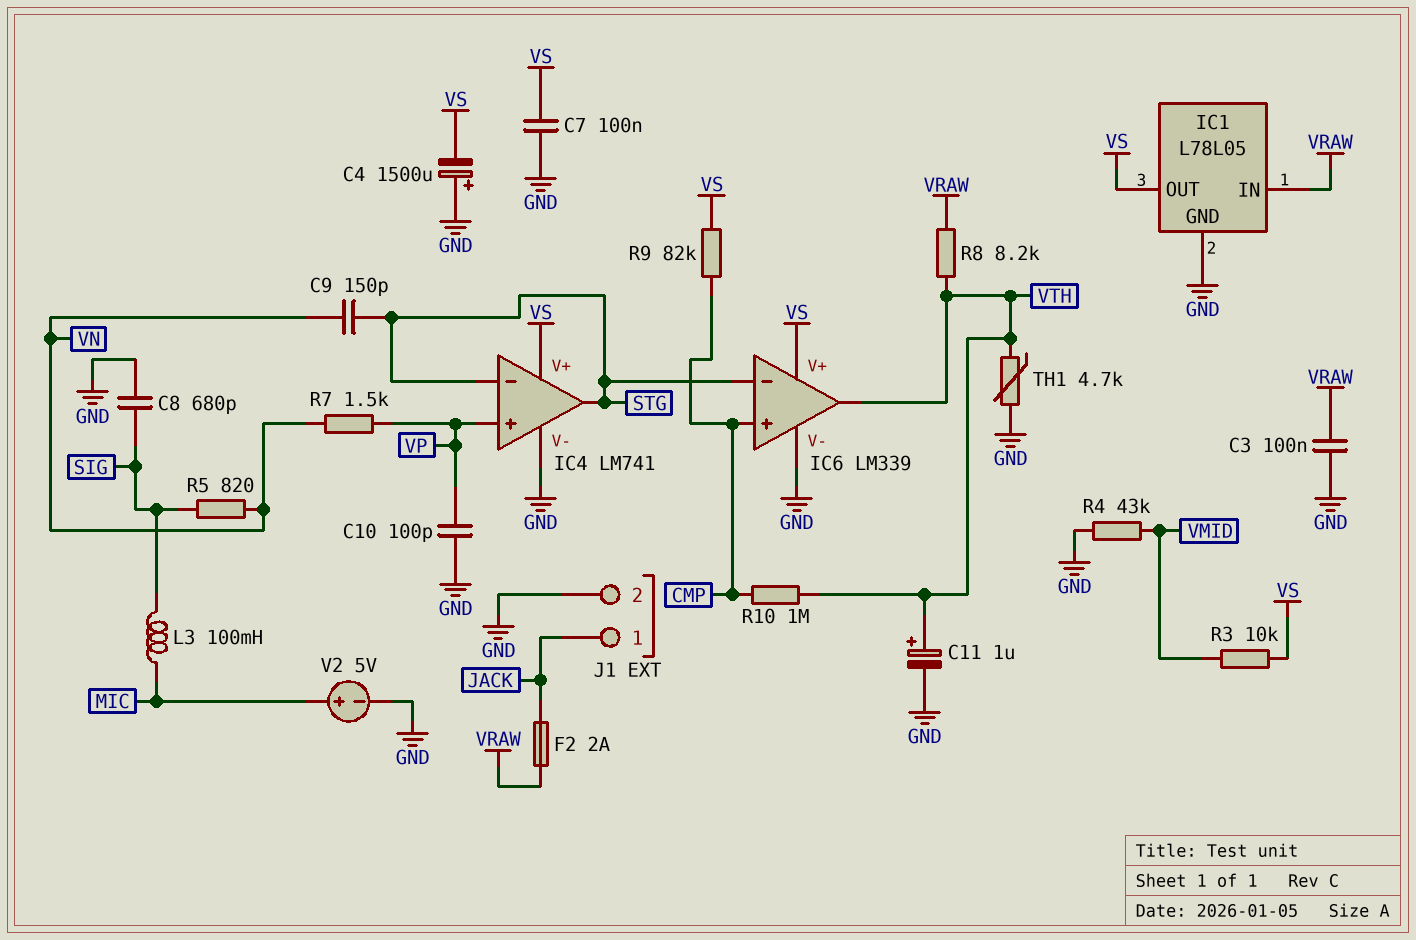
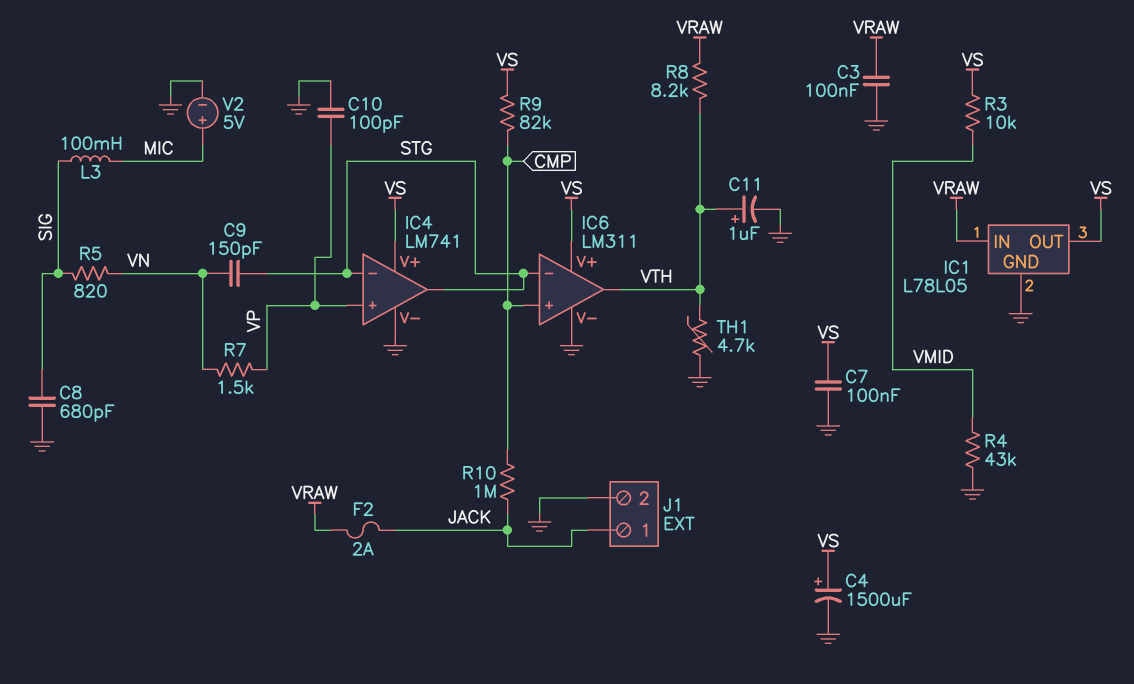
C4: 1500uF (plus GND, minus VS) -> 1500uF (plus VS, minus GND)
IC6: LM339 -> LM311
R10: 1M (CMP, VTH) -> 1M (CMP, JACK)

